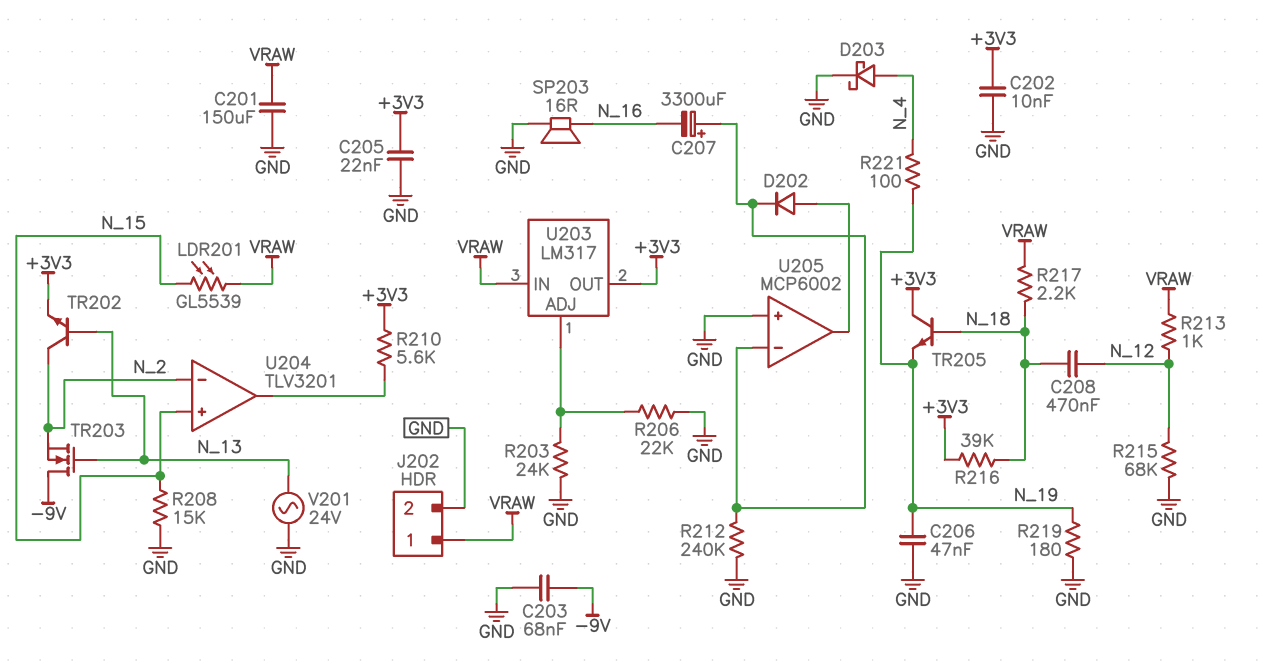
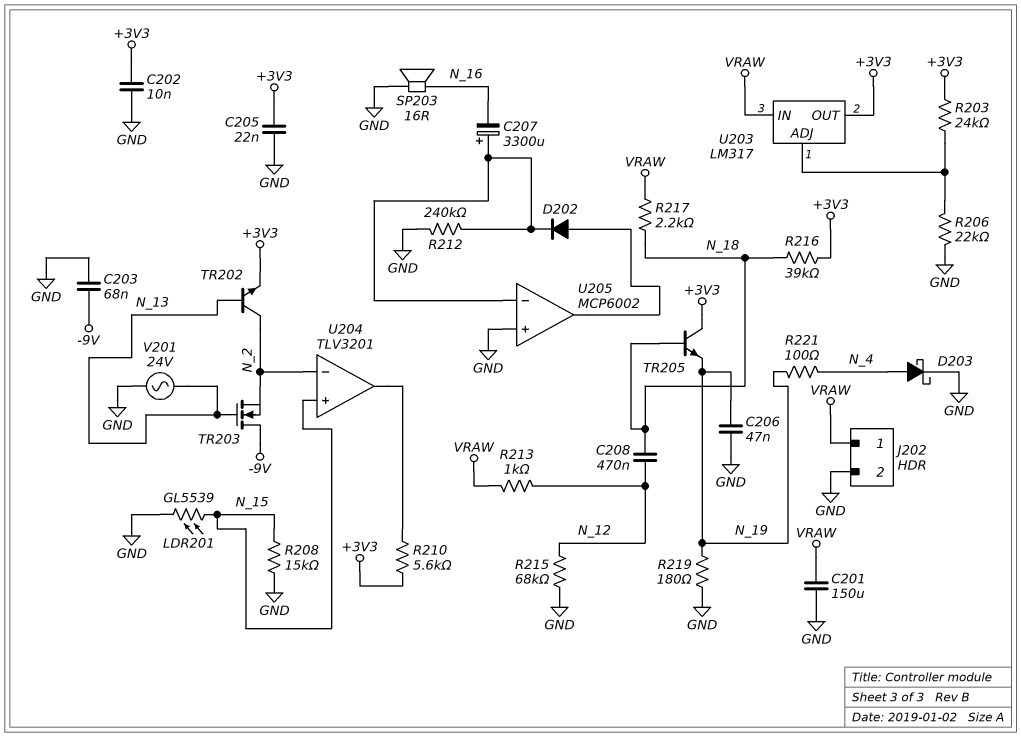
LDR201: GL5539 (N_15, VRAW) -> GL5539 (GND, N_15)
R203: 24k (GND, U203/ADJ) -> 24k (+3V3, U203/ADJ)

